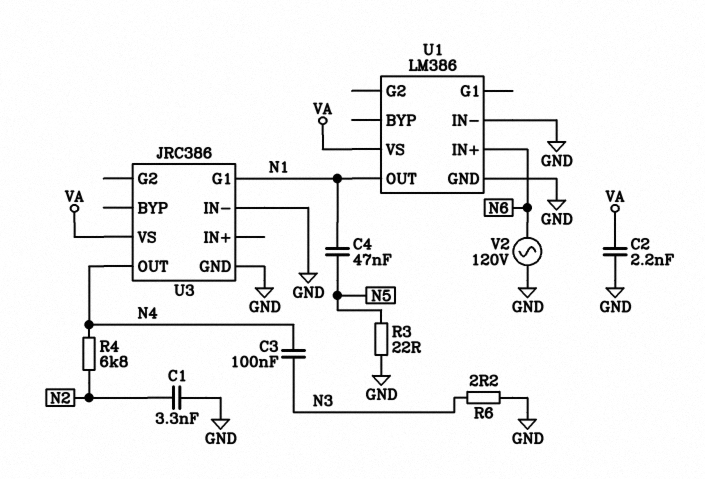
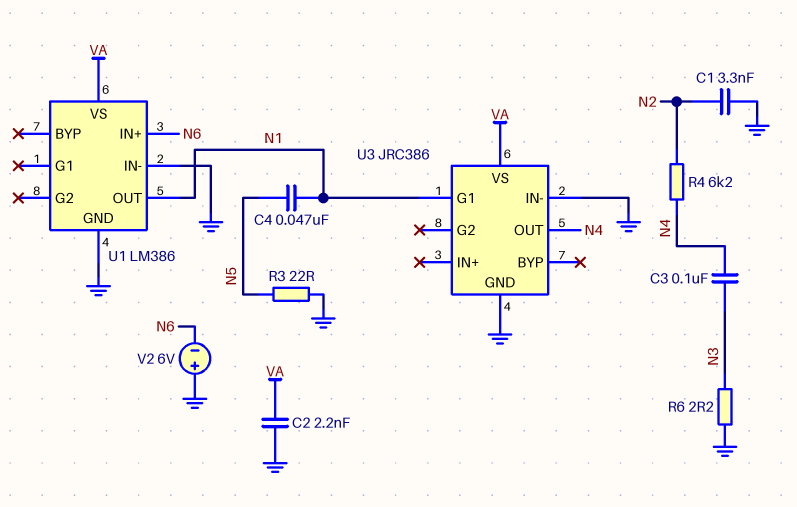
R4: 6.8k (N2, N4) -> 6.2k (N2, N4)
V2: AC 120V (GND, N6) -> 6V (plus GND, minus N6)

